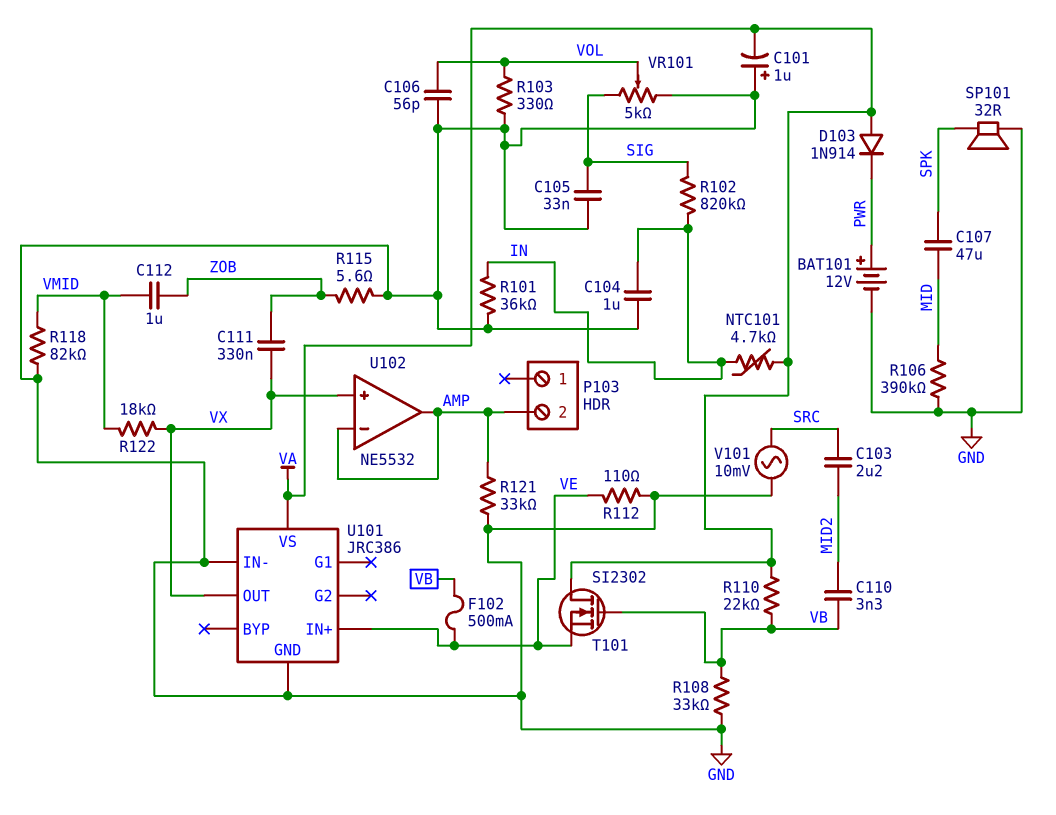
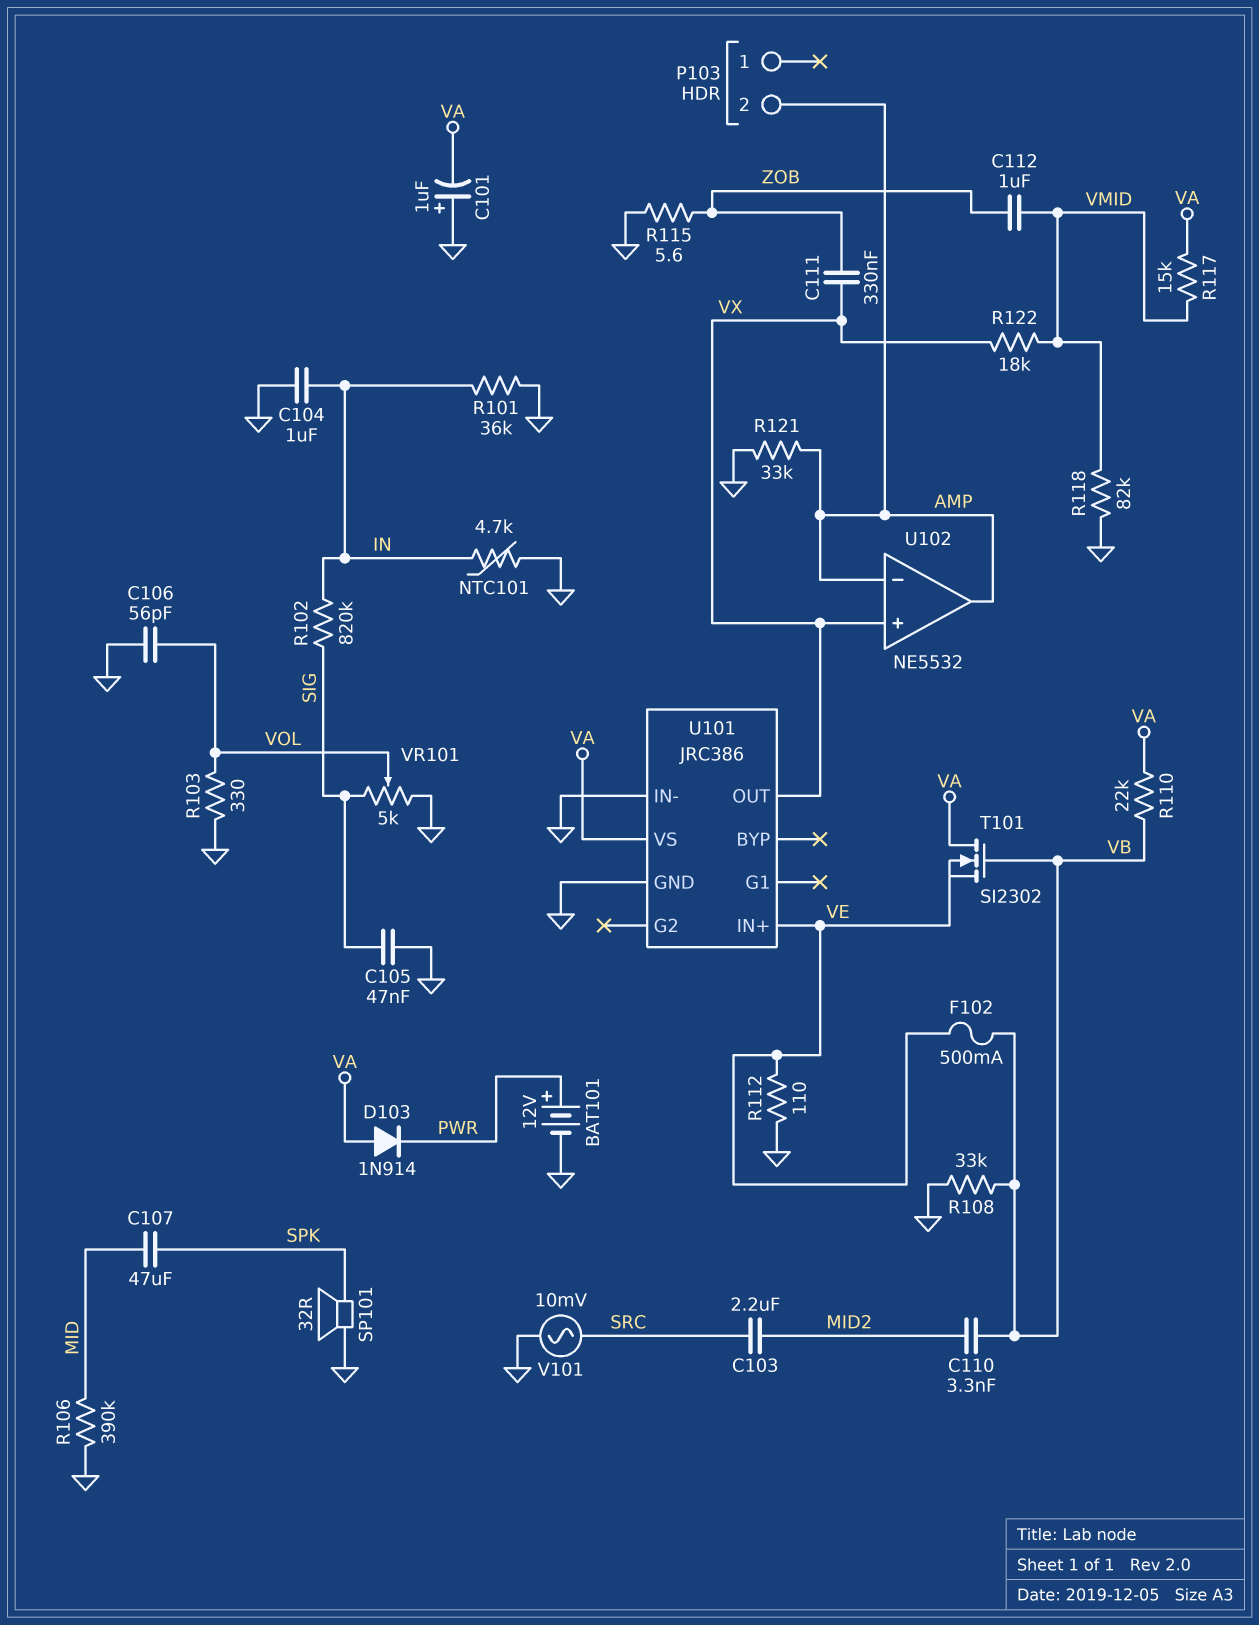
C105: 33nF (GND, SIG) -> 47nF (GND, SIG)
NTC101: 4.7k (IN, VA) -> 4.7k (GND, IN)
R117: none -> 15k (VA, VMID)

